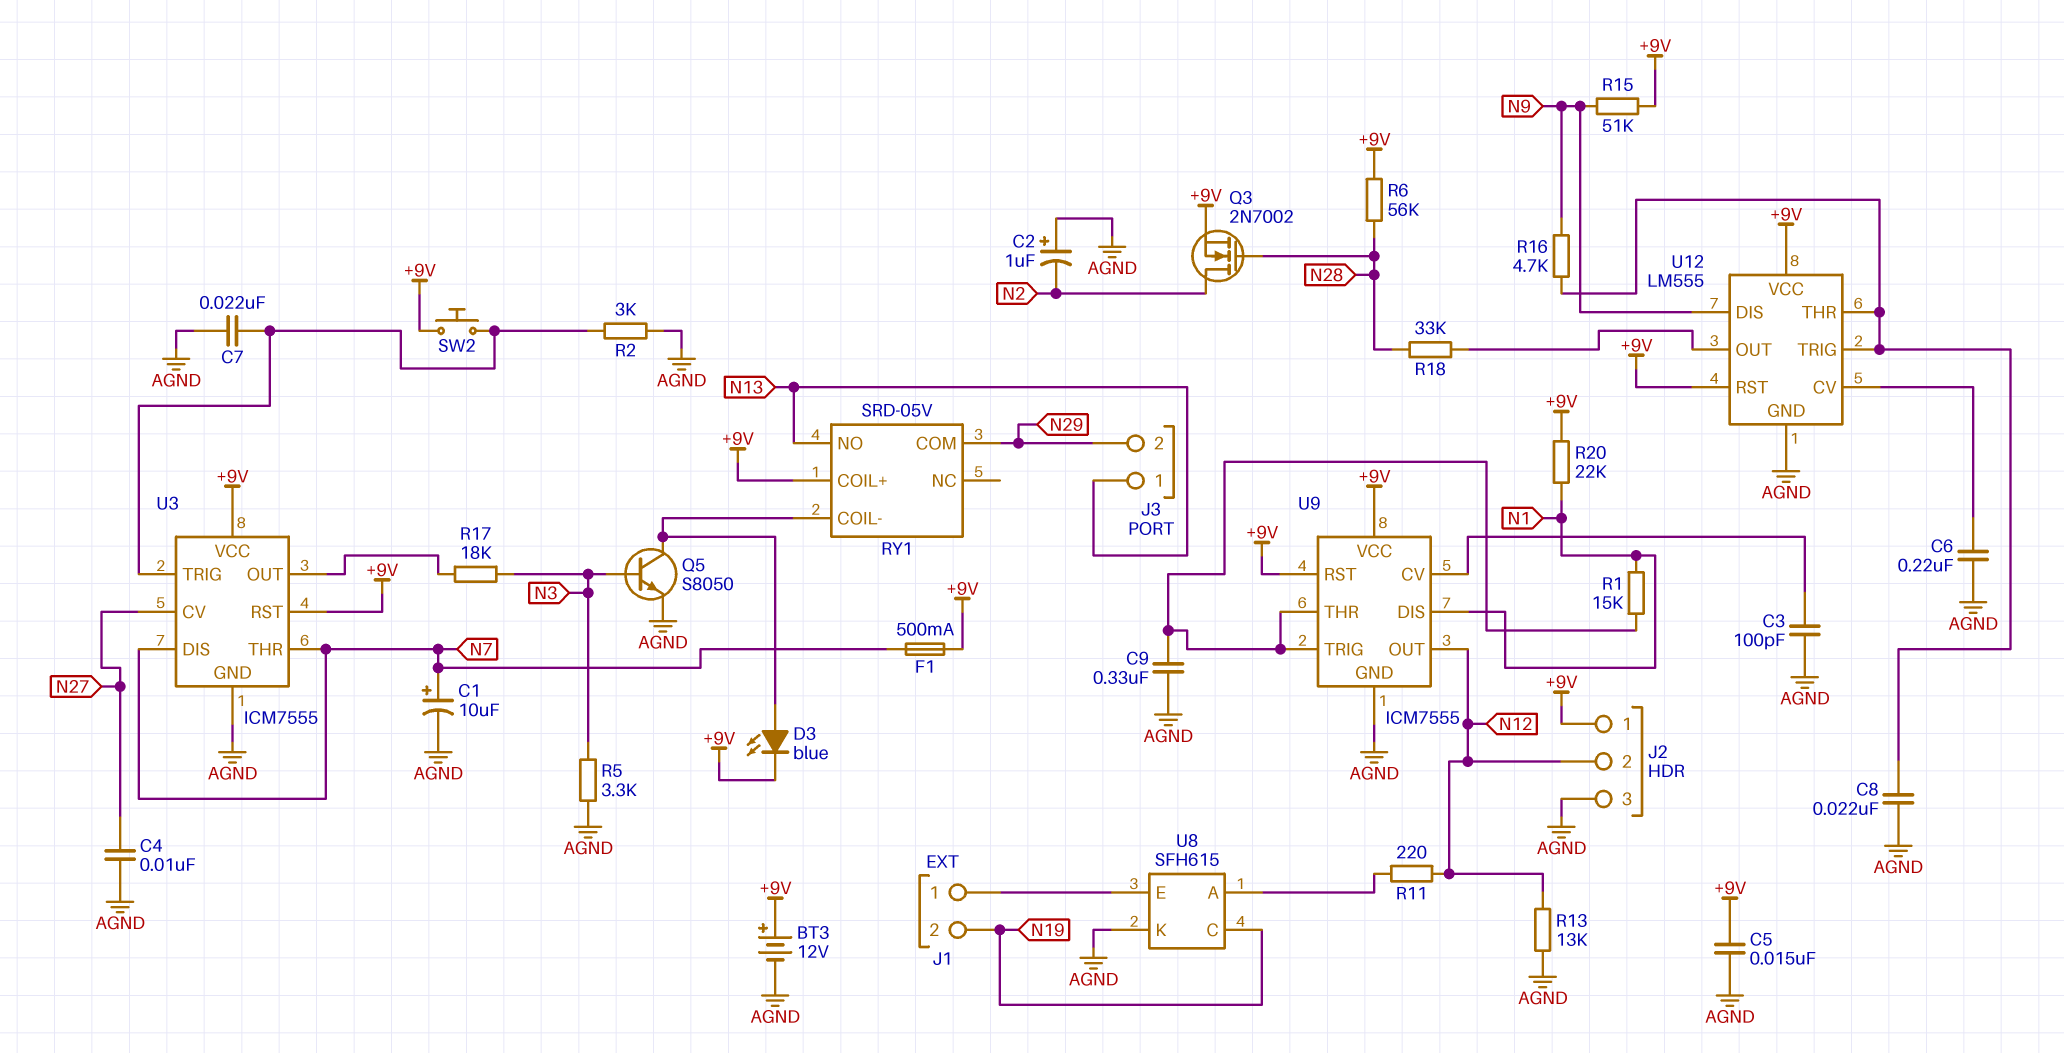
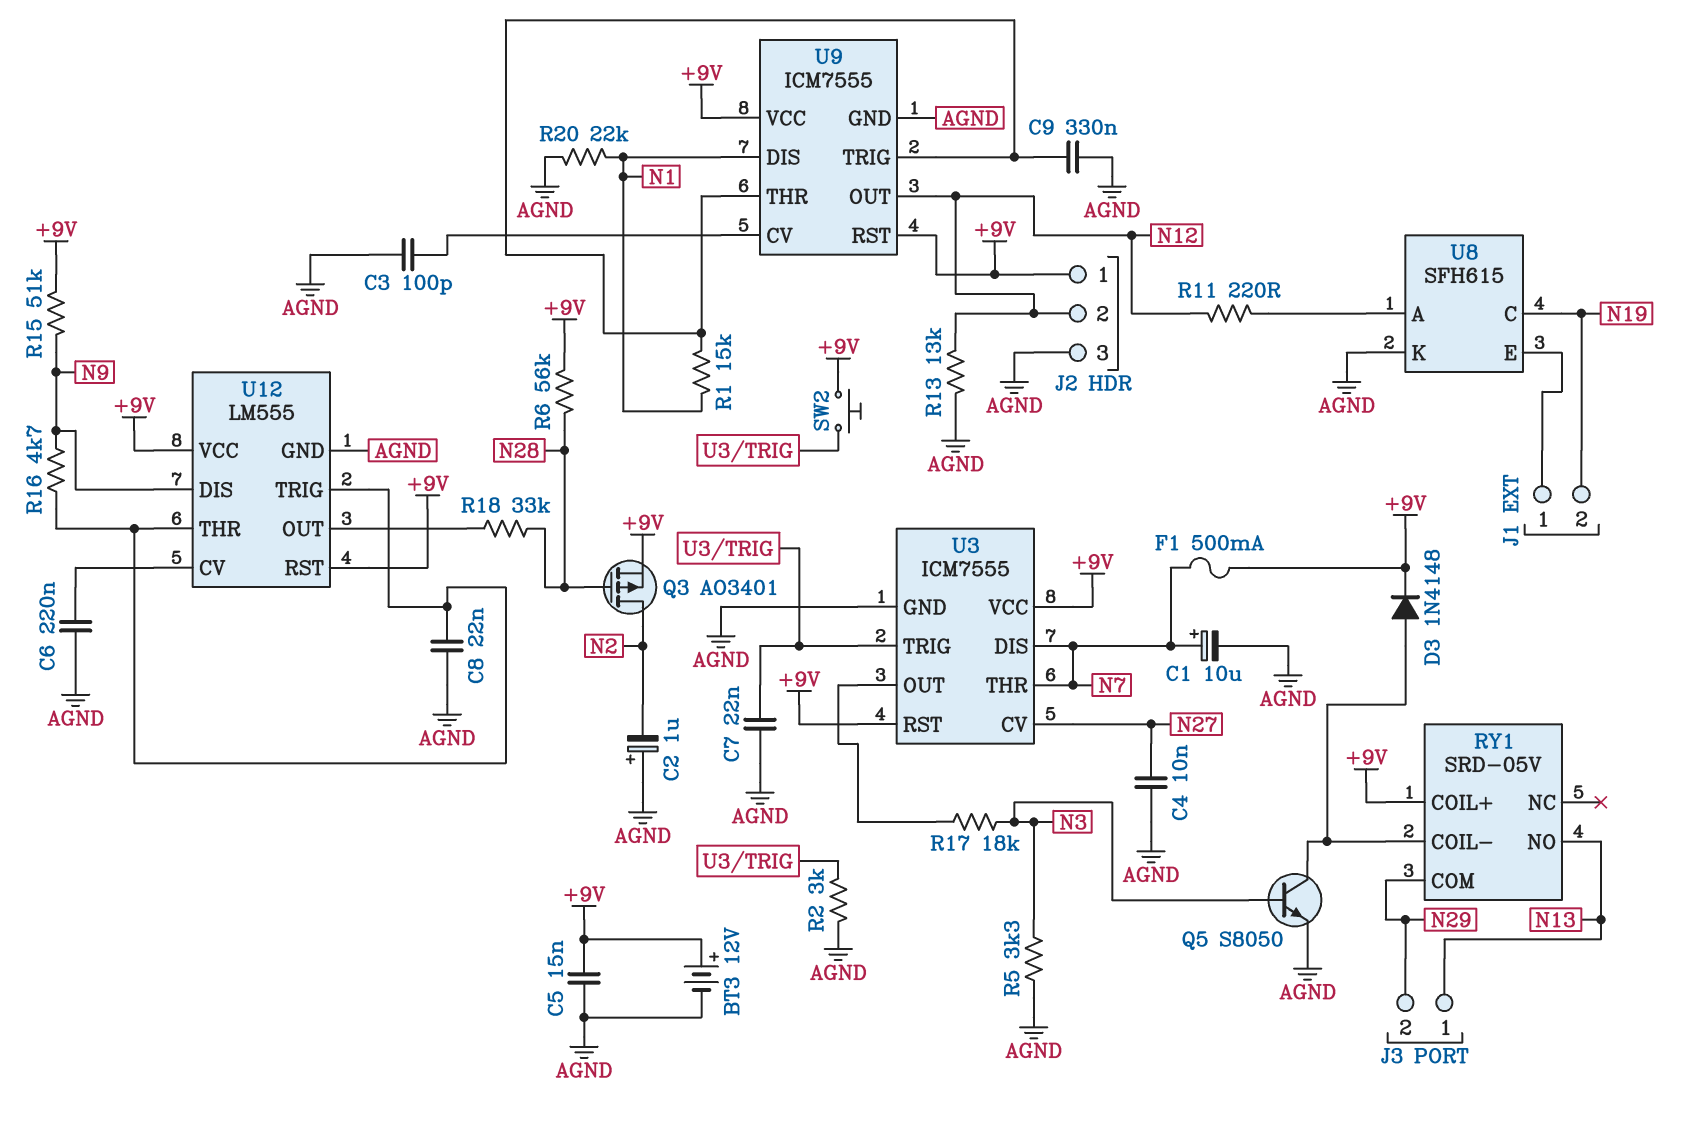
D3: LED blue (A RY1/COIL-, K +9V) -> diode 1N4148 (A RY1/COIL-, K +9V)
Q3: NMOS 2N7002 (G N28, D N2, S +9V) -> PMOS AO3401 (G N28, D N2, S +9V)
R20: 22k (+9V, N1) -> 22k (AGND, N1)

